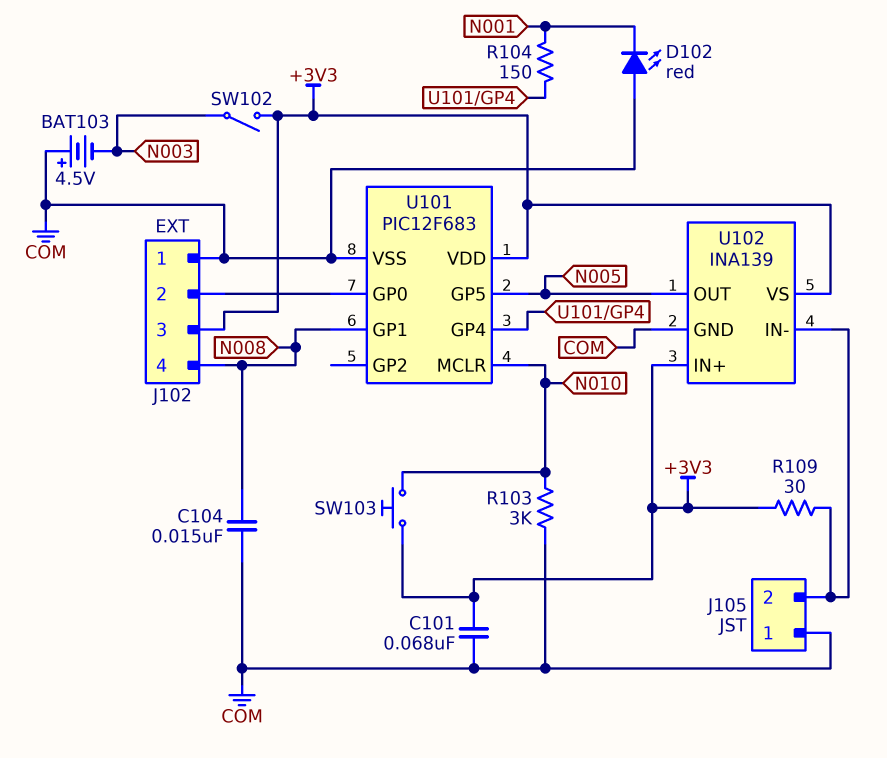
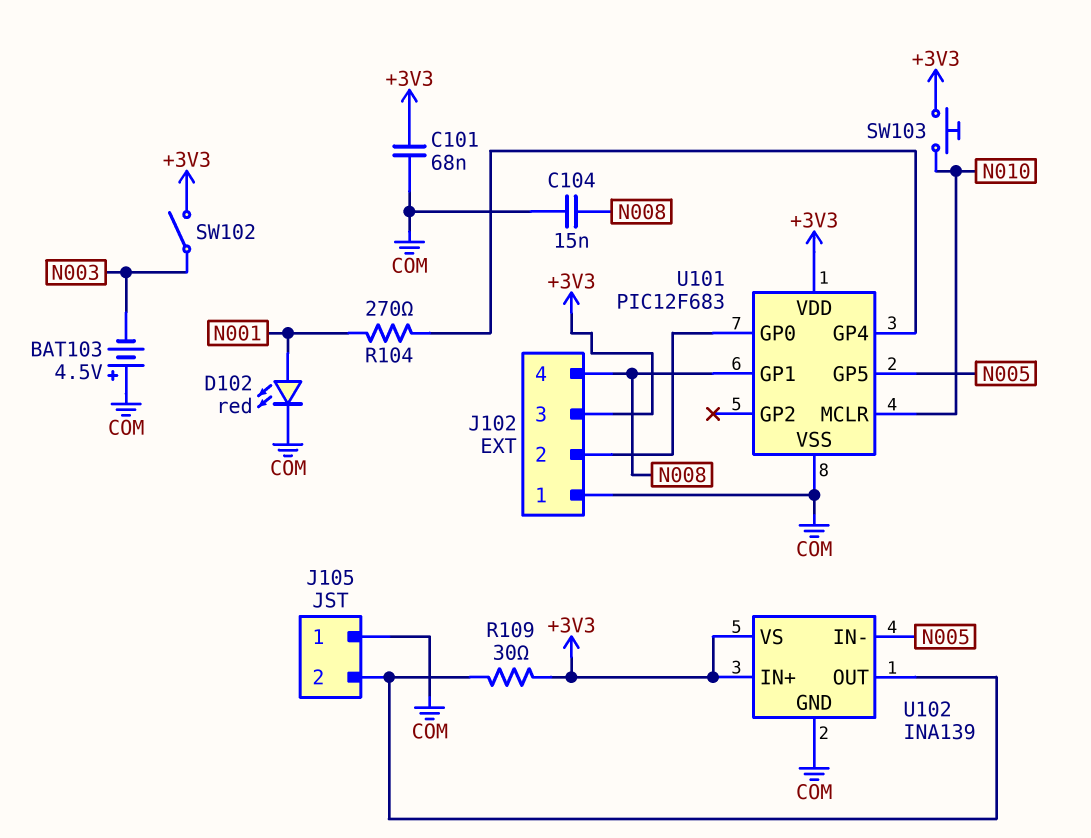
D102: LED red (A COM, K N001) -> LED red (A N001, K COM)
R103: 3k (COM, N010) -> none
R104: 150 (N001, U101/GP4) -> 270 (N001, U101/GP4)
U102 pin IN-: J105/2 -> N005
U102 pin OUT: N005 -> J105/2

